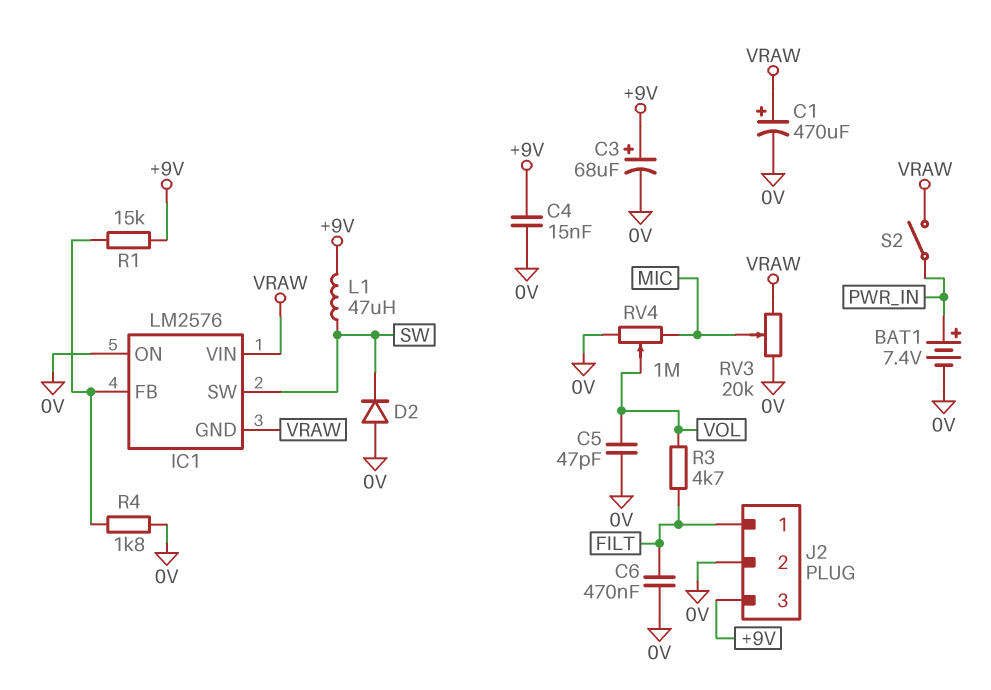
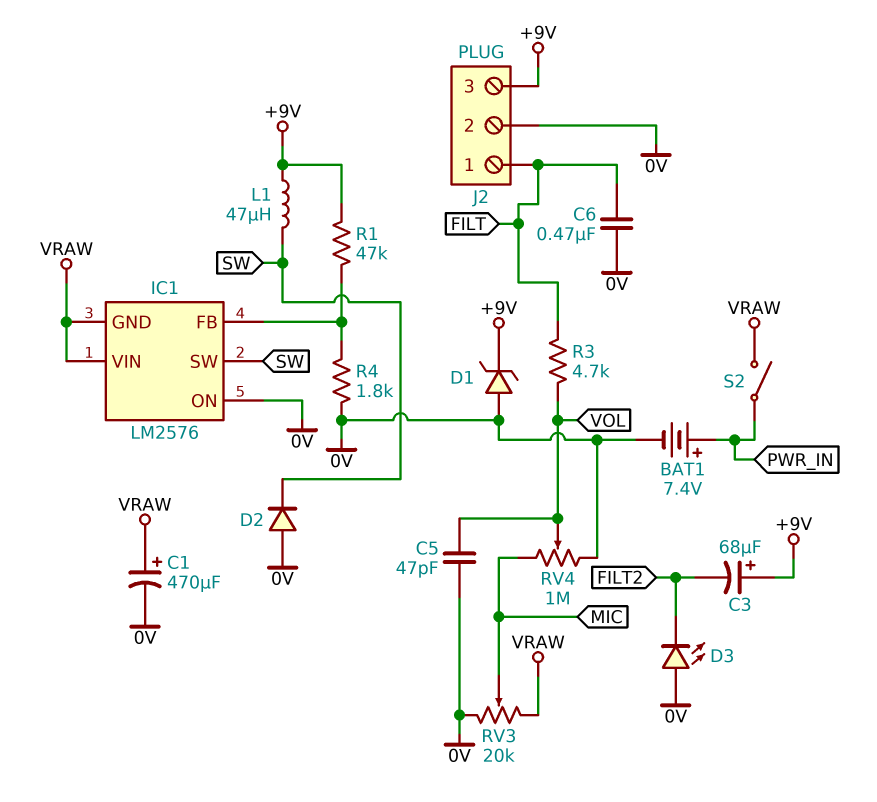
C3: 68uF (plus +9V, minus 0V) -> 68uF (plus +9V, minus FILT2)
C4: 15nF (+9V, 0V) -> none
D1: none -> zener (A 0V, K +9V)
D3: none -> LED (A 0V, K FILT2)
R1: 15k (+9V, IC1/FB) -> 47k (+9V, IC1/FB)

